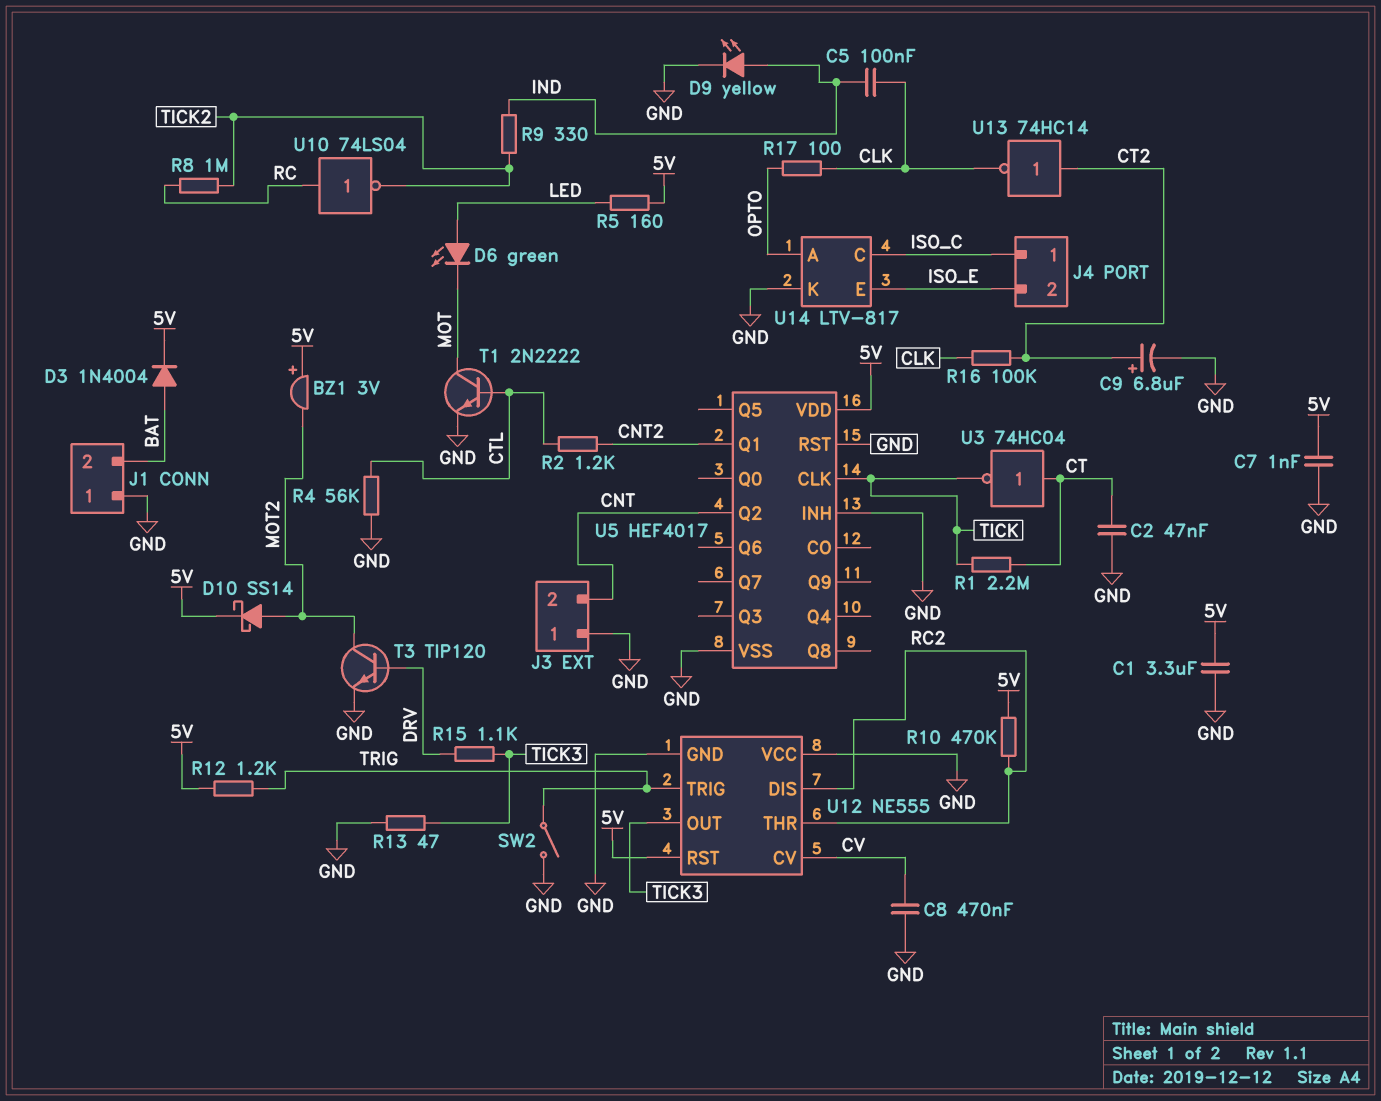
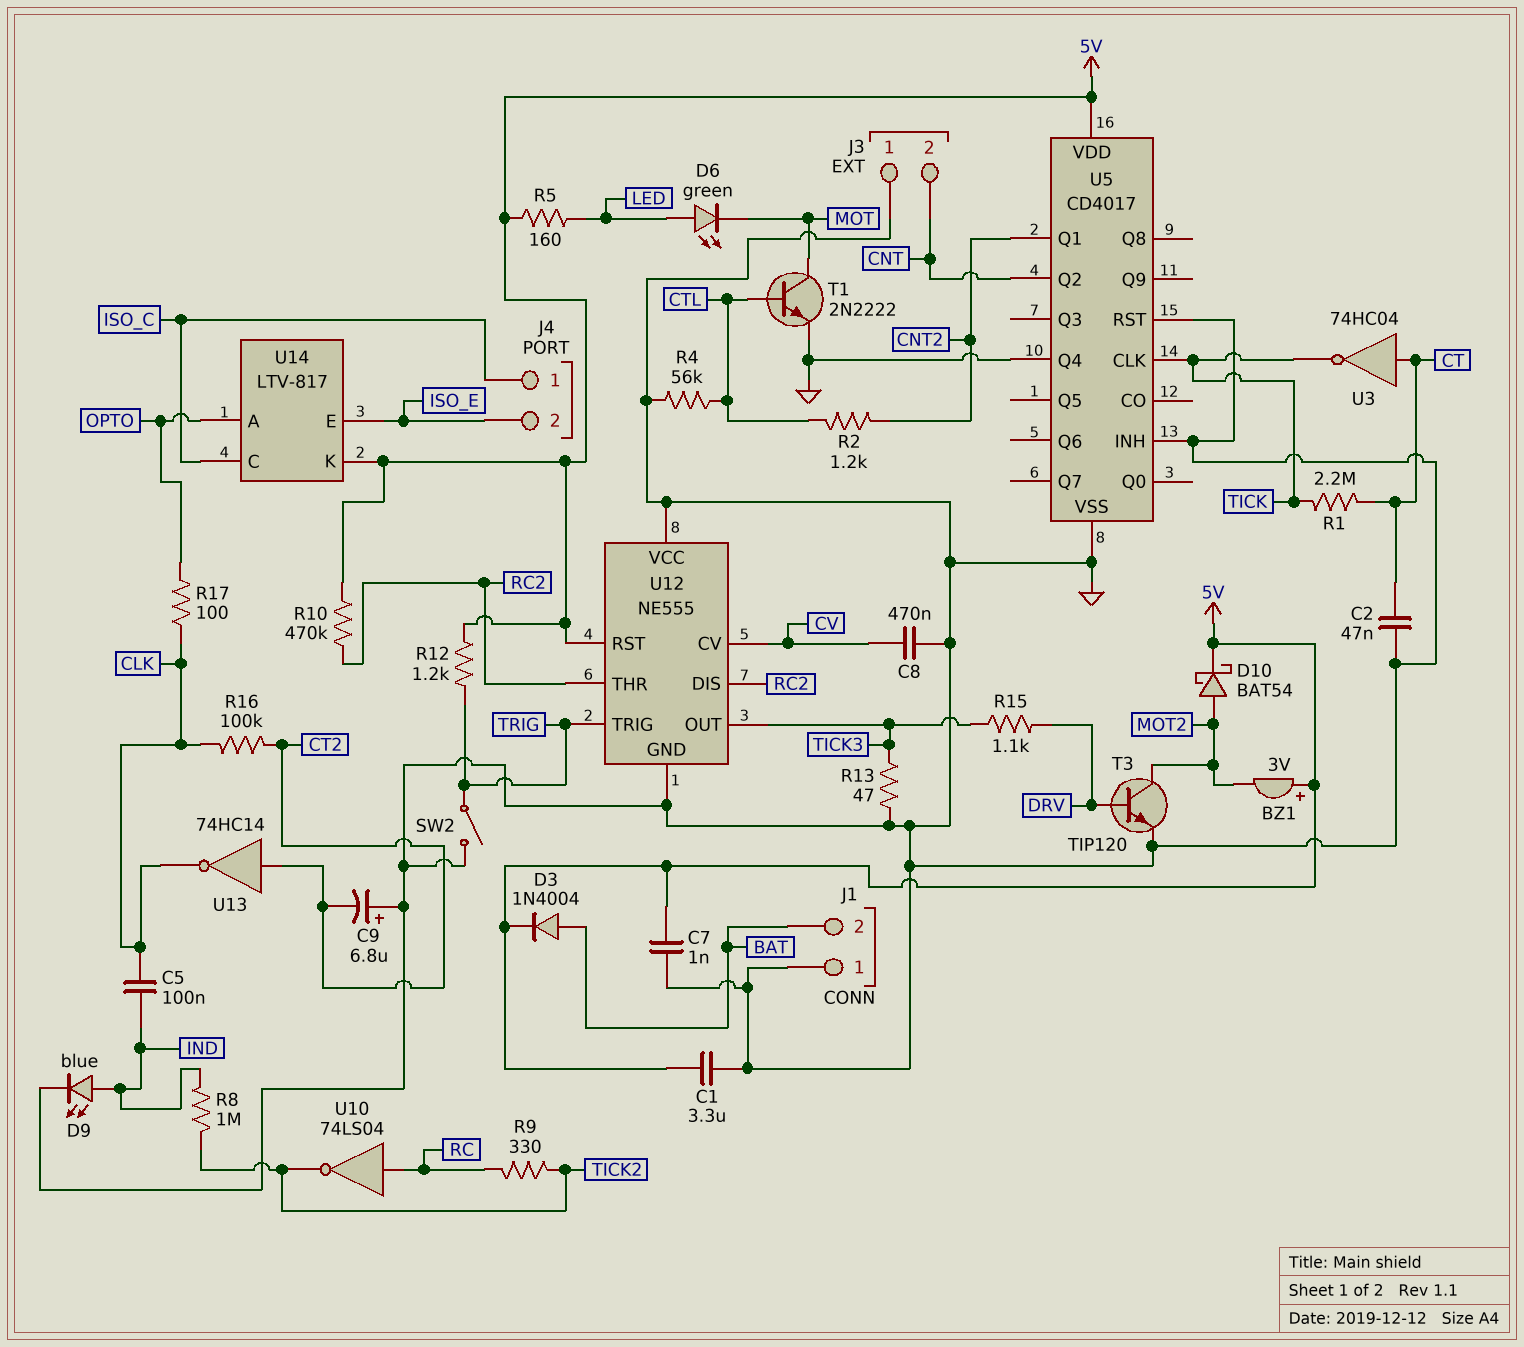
C9: 6.8uF (plus CT2, minus GND) -> 6.8uF (plus GND, minus CT2)
D9: LED yellow (A IND, K GND) -> LED blue (A IND, K GND)
D10: schottky SS14 (A MOT2, K 5V) -> schottky BAT54 (A MOT2, K 5V)
R8: 1M (RC, TICK2) -> 1M (IND, TICK2)
R9: 330 (IND, TICK2) -> 330 (RC, TICK2)
U5: HEF4017 -> CD4017
U5 pin Q4: none -> GND
U14 pin K: GND -> 5V

